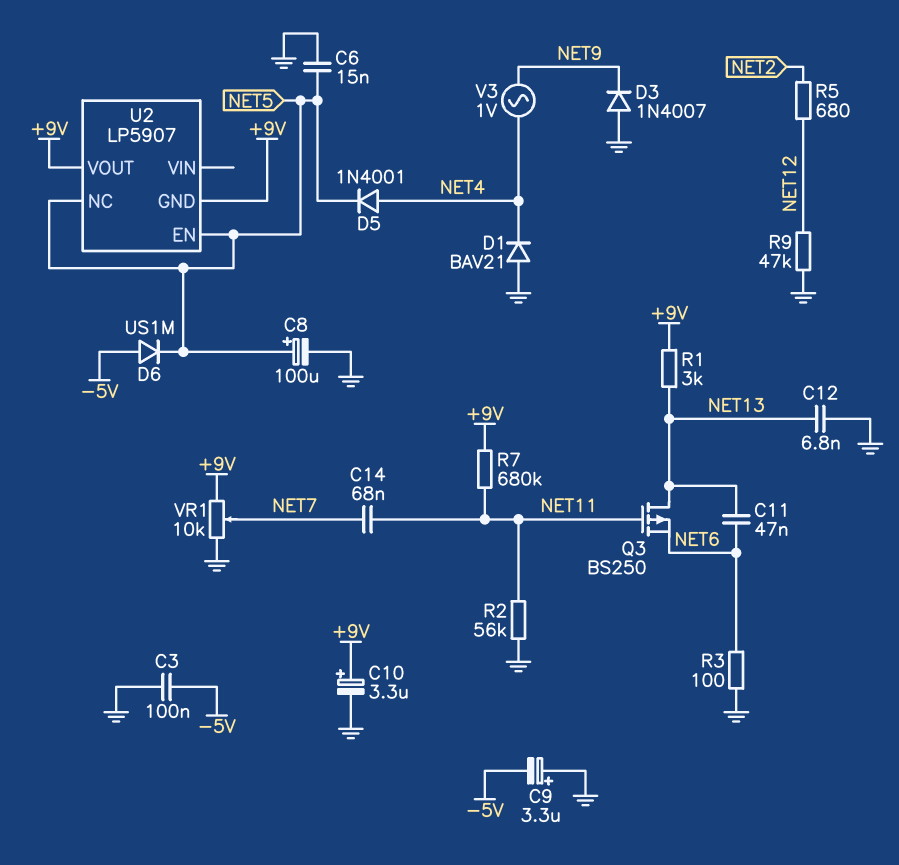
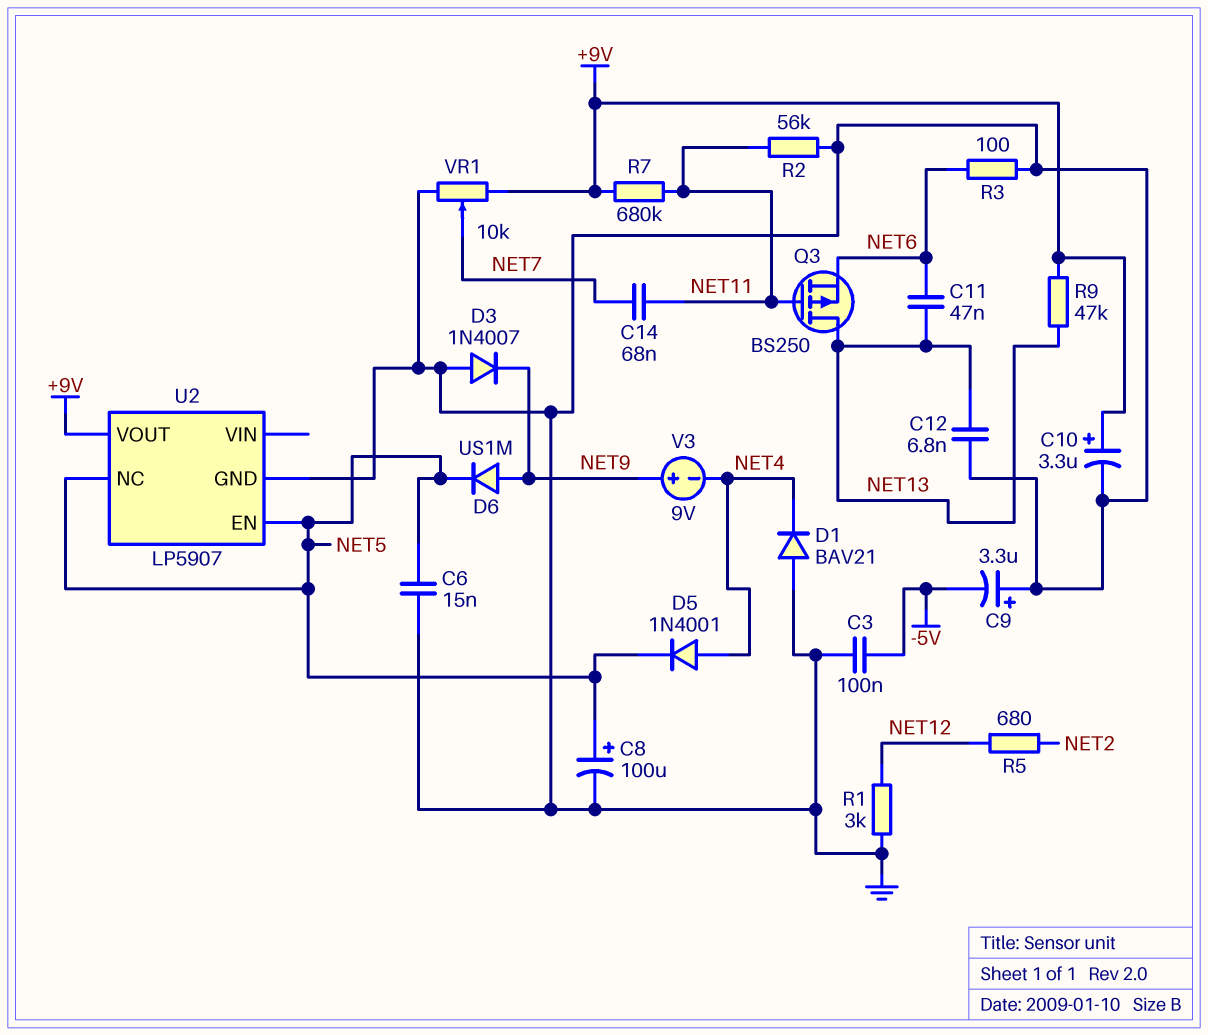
D6: diode US1M (A -5V, K NET5) -> diode US1M (A NET9, K NET5)
R1: 3k (+9V, NET13) -> 3k (GND, NET12)
R9: 47k (GND, NET12) -> 47k (+9V, NET13)
U2 pin GND: +9V -> GND
V3: AC 1V (NET4, NET9) -> 9V (plus NET9, minus NET4)

